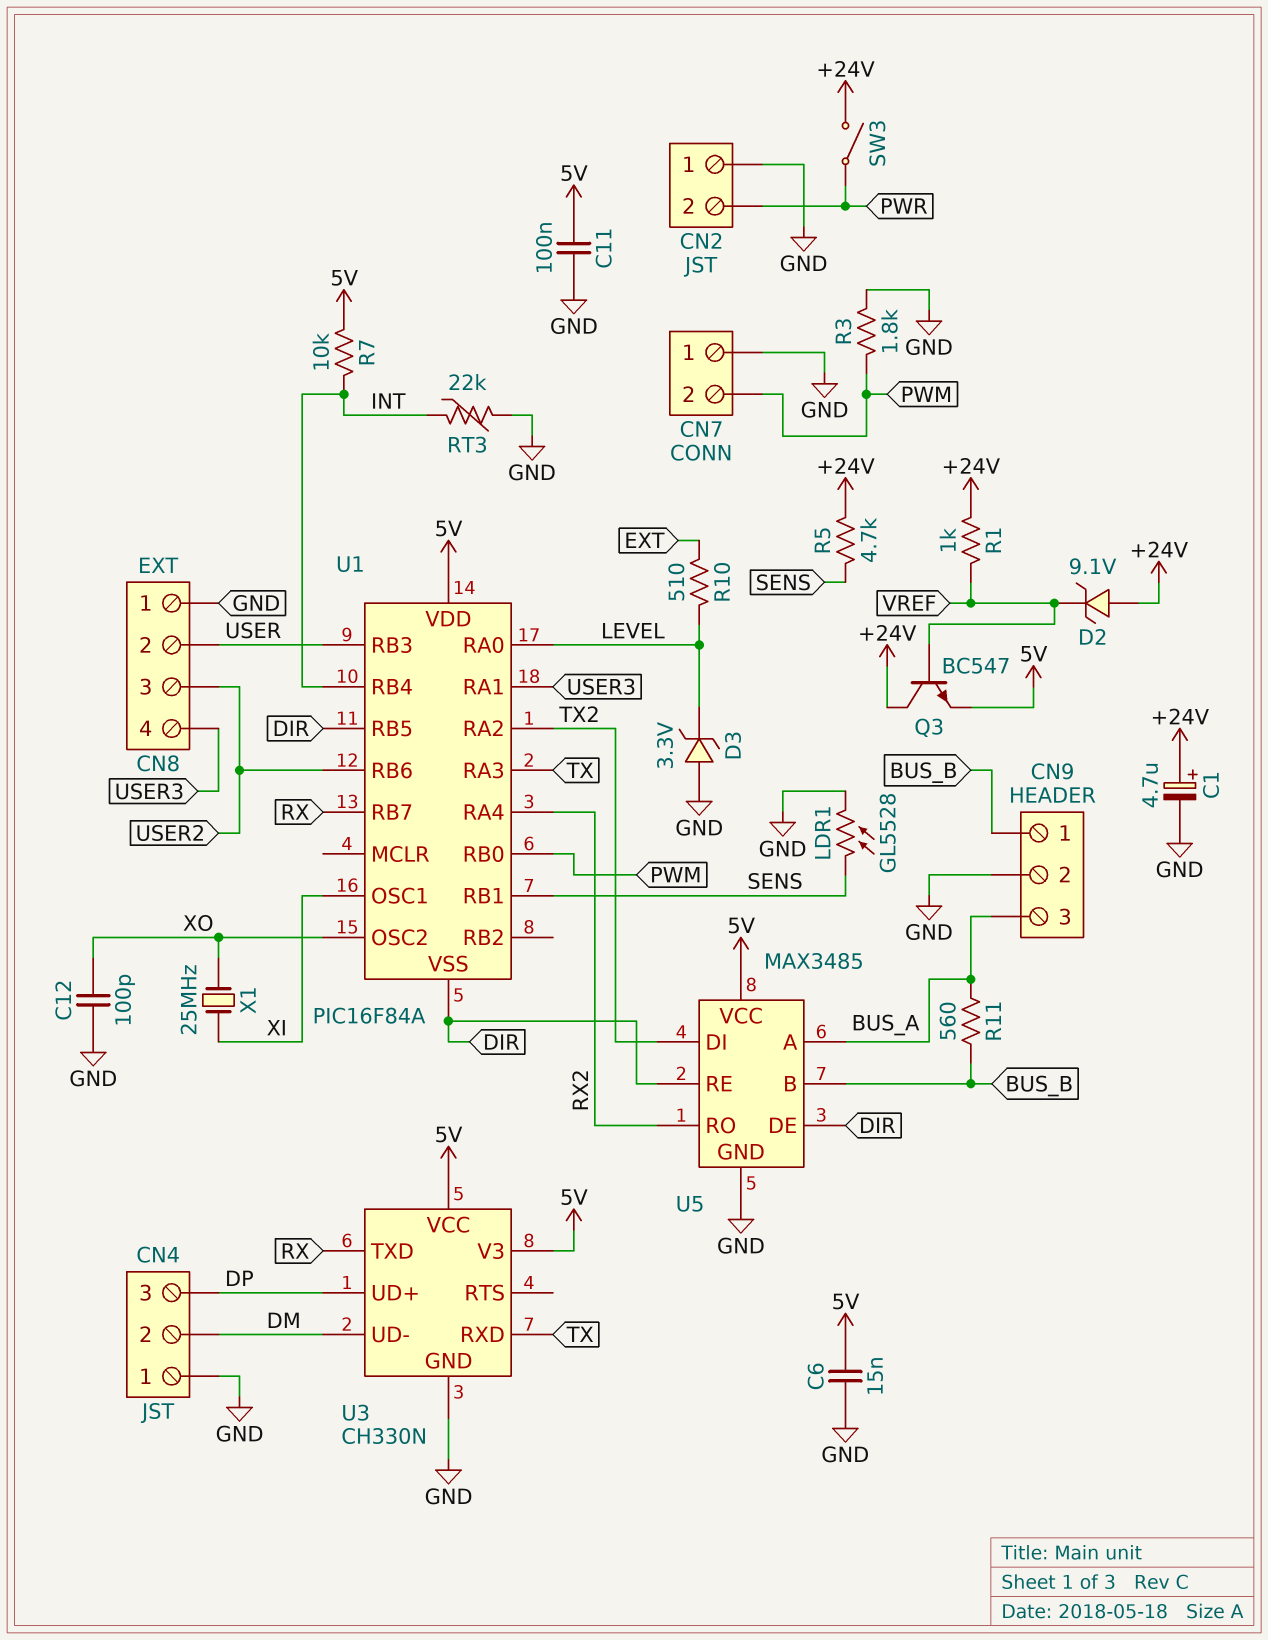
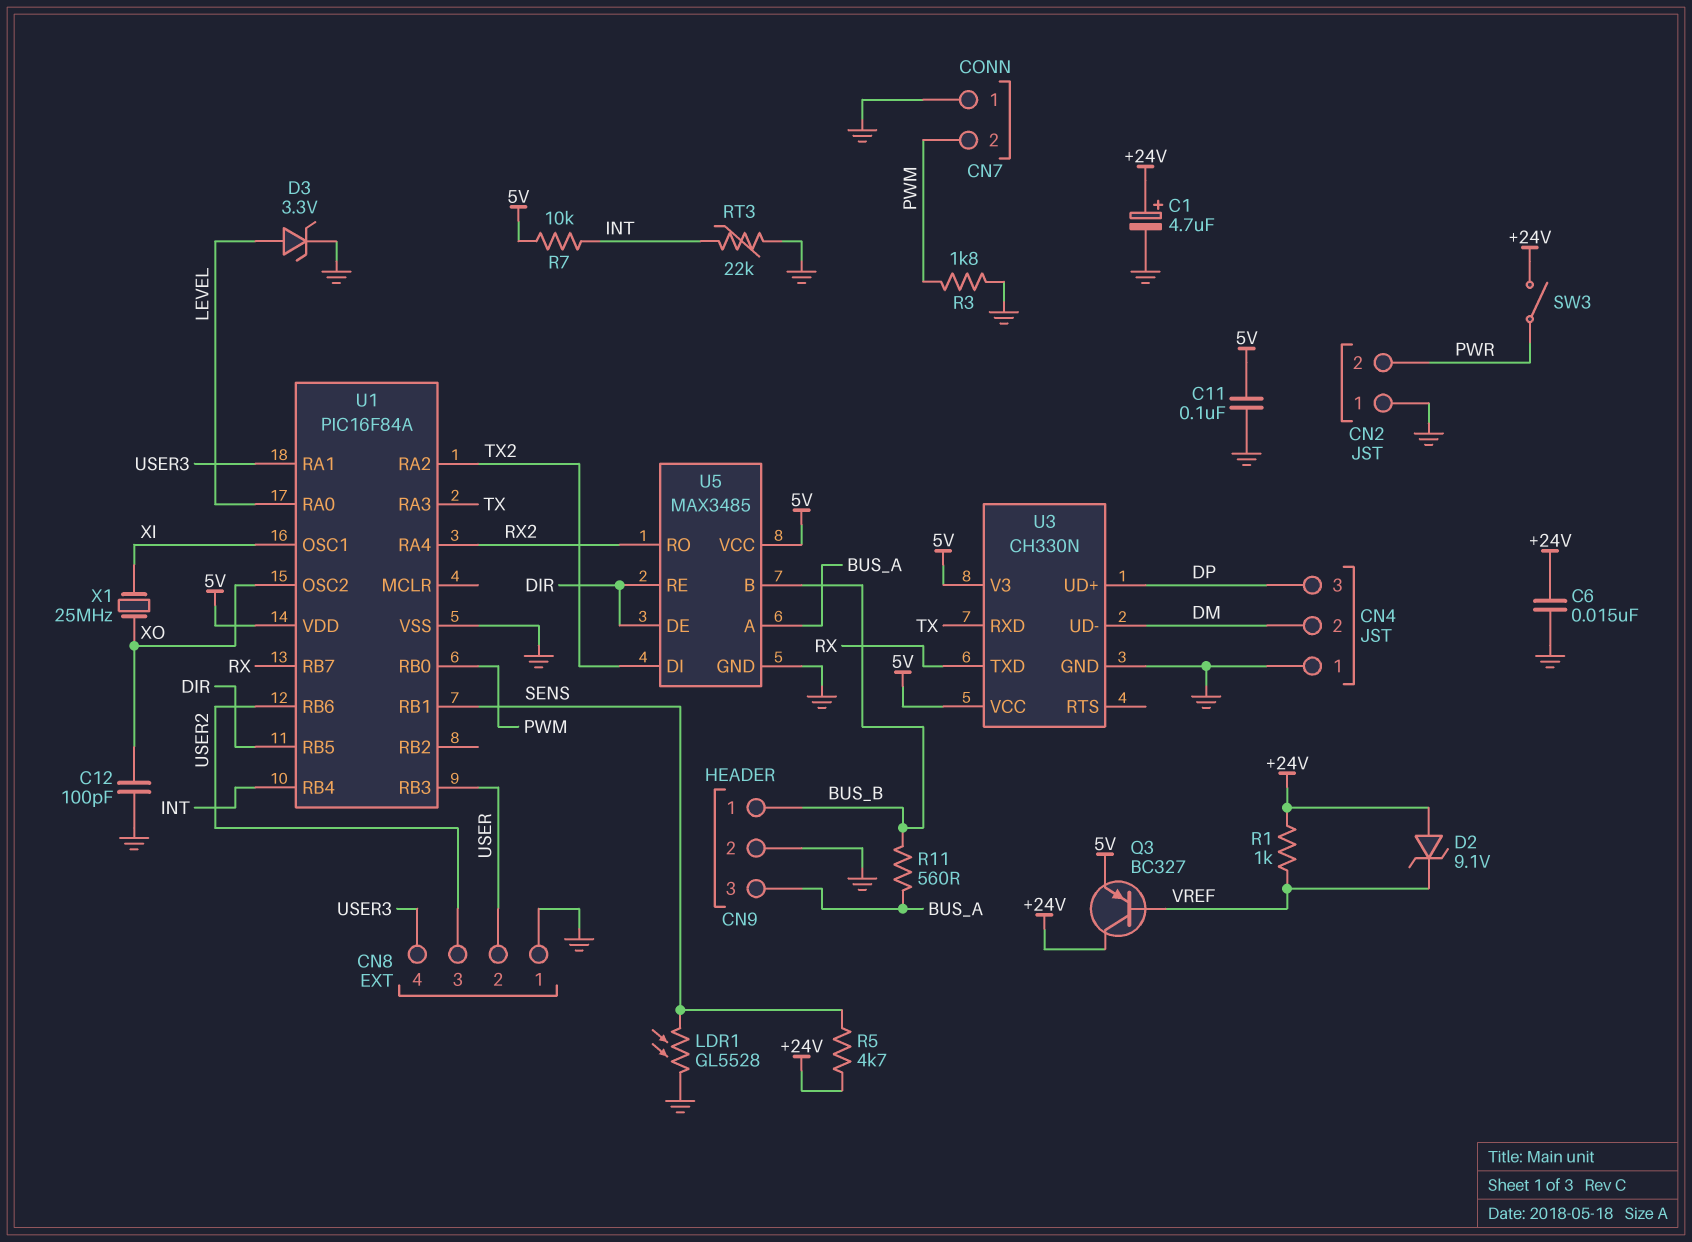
C6: 15nF (5V, GND) -> 15nF (+24V, GND)
D3: zener 3.3V (A GND, K LEVEL) -> zener 3.3V (A LEVEL, K GND)
Q3: NPN BC547 (B VREF, C +24V, E 5V) -> PNP BC327 (B VREF, C +24V, E 5V)
R10: 510 (EXT, LEVEL) -> none
U1 pin VSS: DIR -> GND

